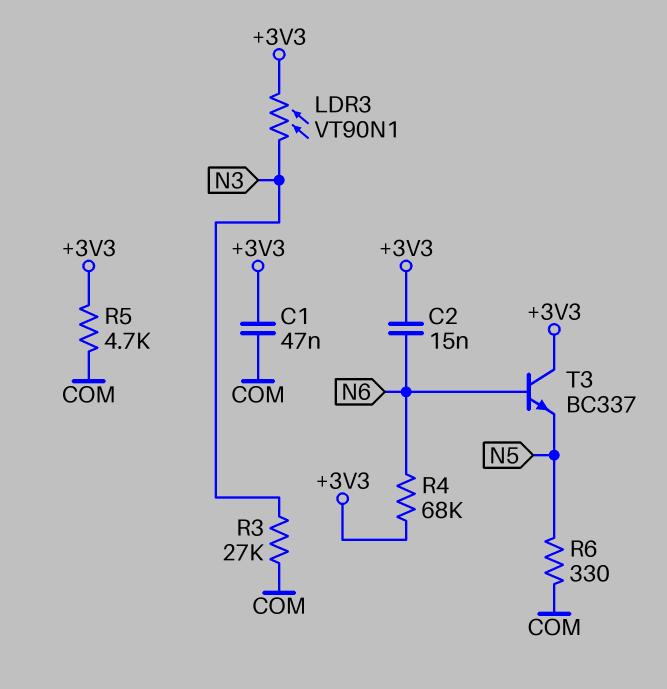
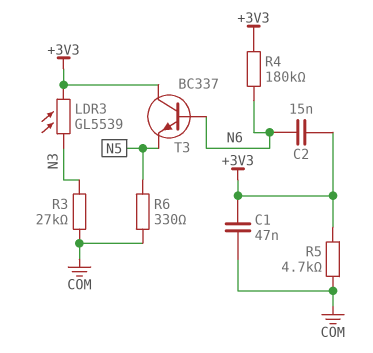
LDR3: VT90N1 (+3V3, N3) -> GL5539 (+3V3, N3)
R4: 68k (+3V3, N6) -> 180k (+3V3, N6)

